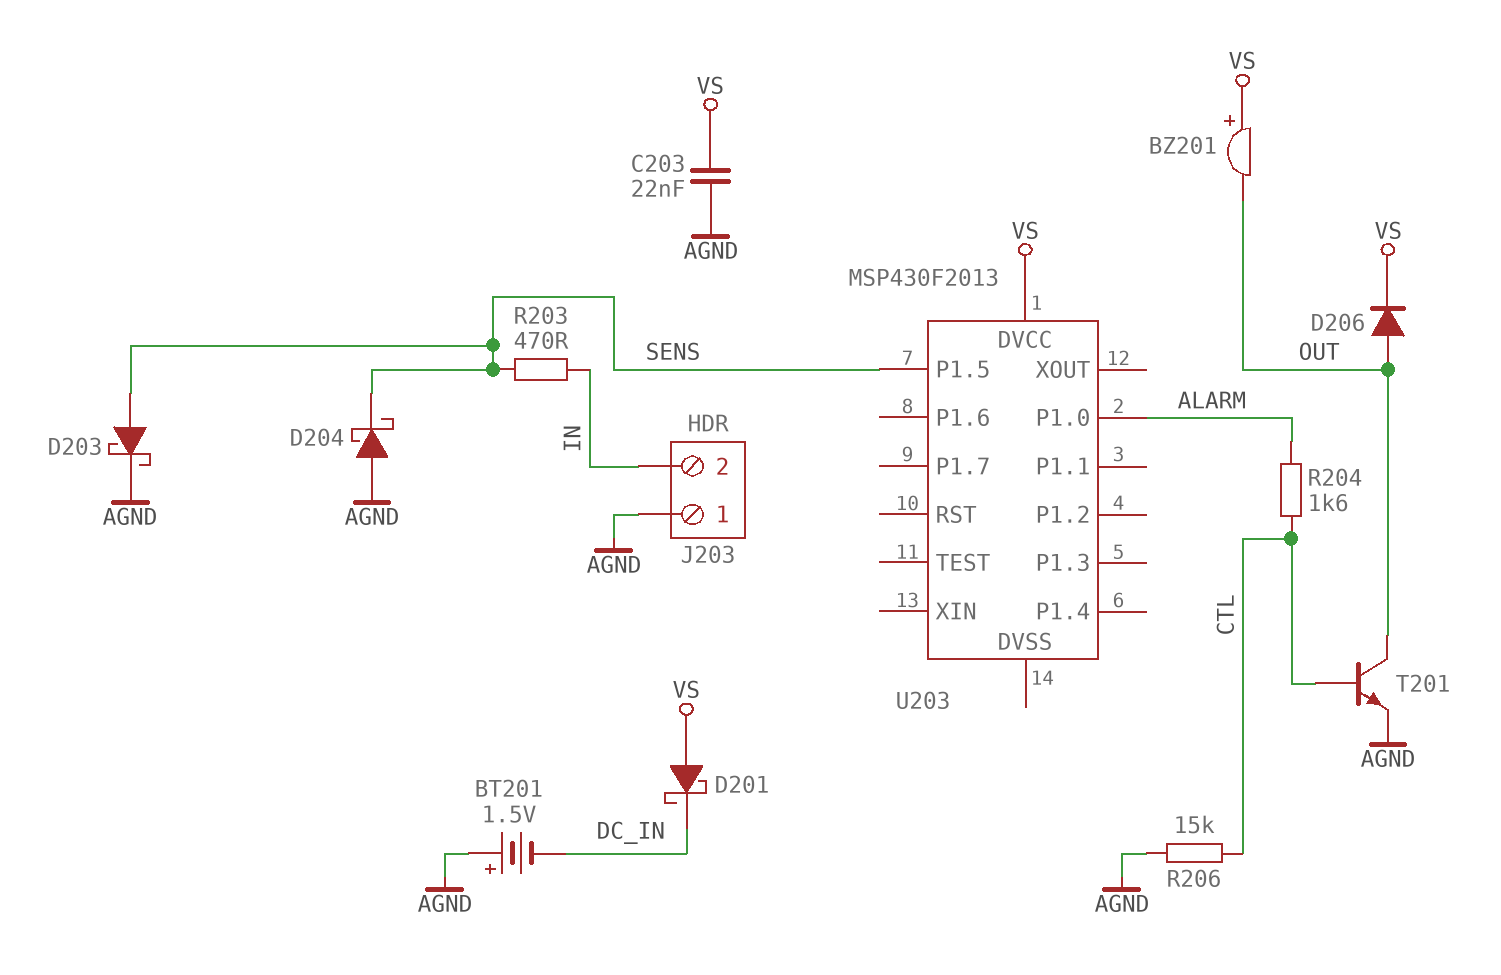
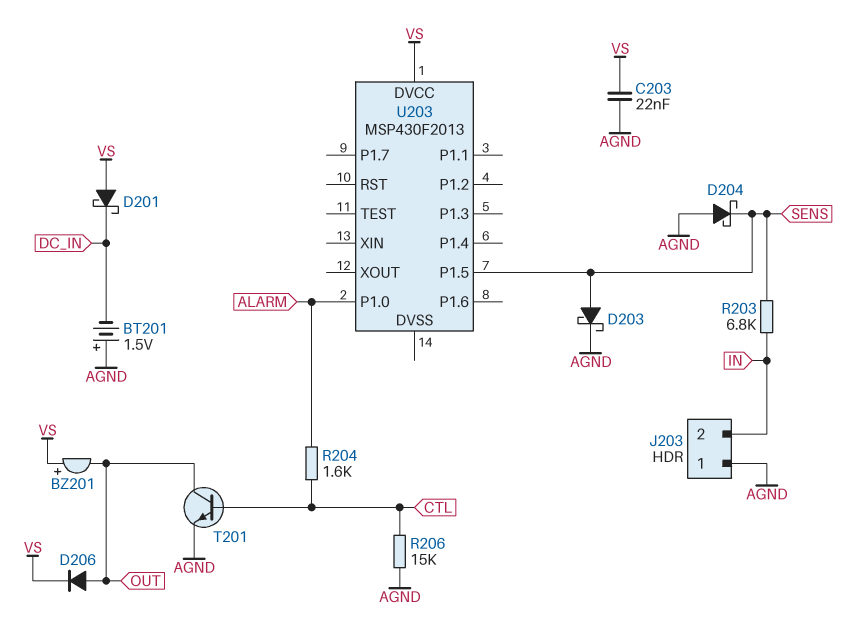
R203: 470 (IN, SENS) -> 6.8k (IN, SENS)

